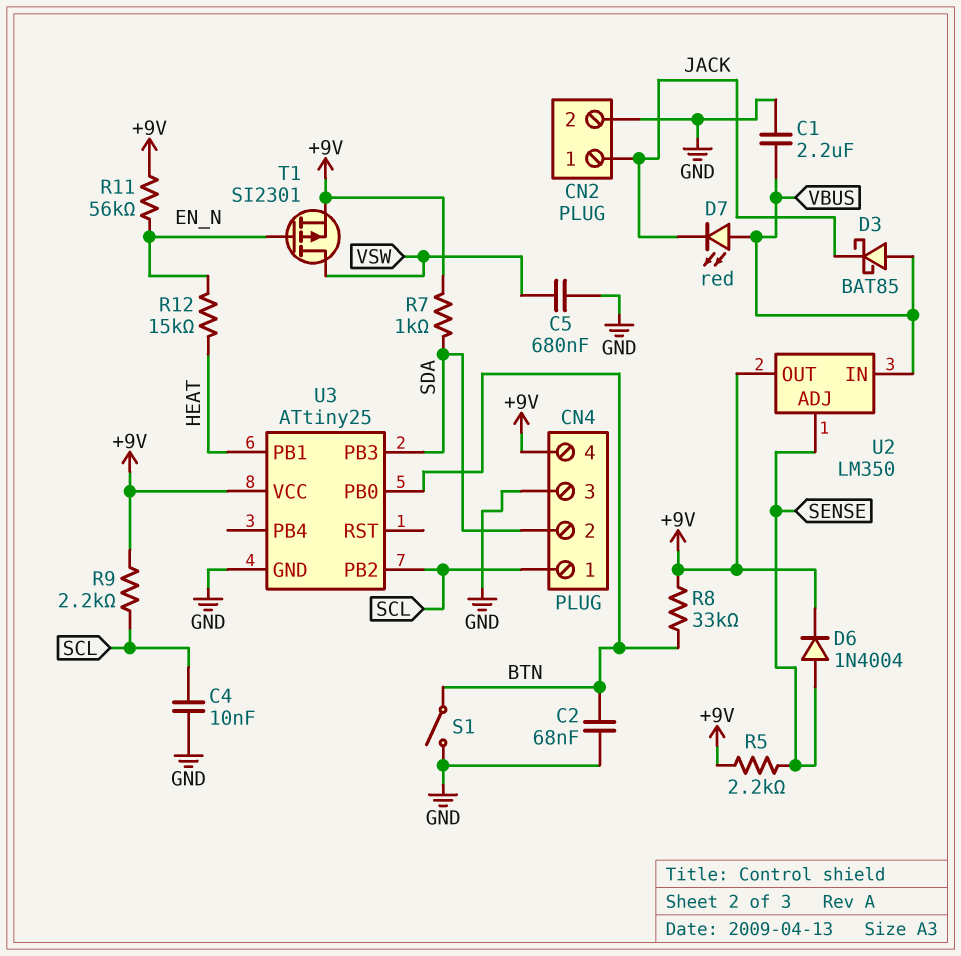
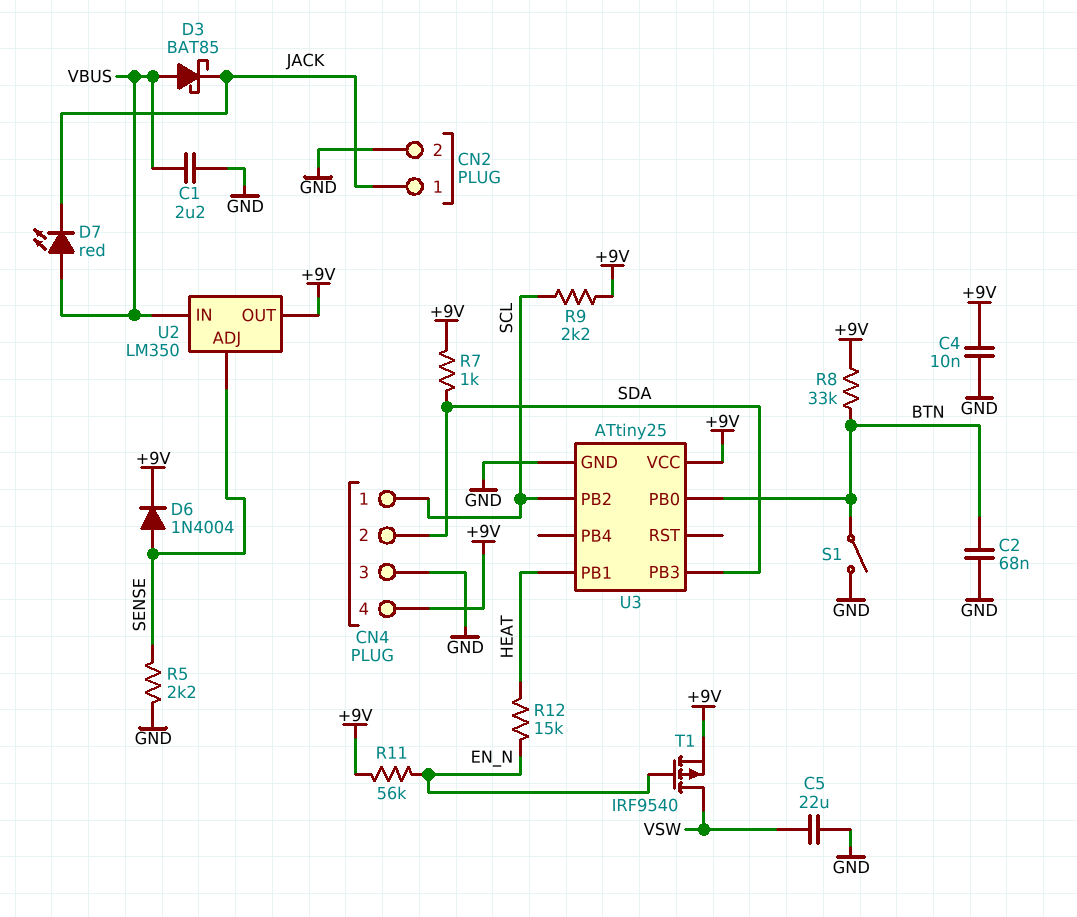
C4: 10nF (GND, SCL) -> 10nF (+9V, GND)
C5: 680nF (GND, VSW) -> 22uF (GND, VSW)
R5: 2.2k (+9V, SENSE) -> 2.2k (GND, SENSE)
T1: PMOS SI2301 (G EN_N, D VSW, S +9V) -> PMOS IRF9540 (G EN_N, D VSW, S +9V)

